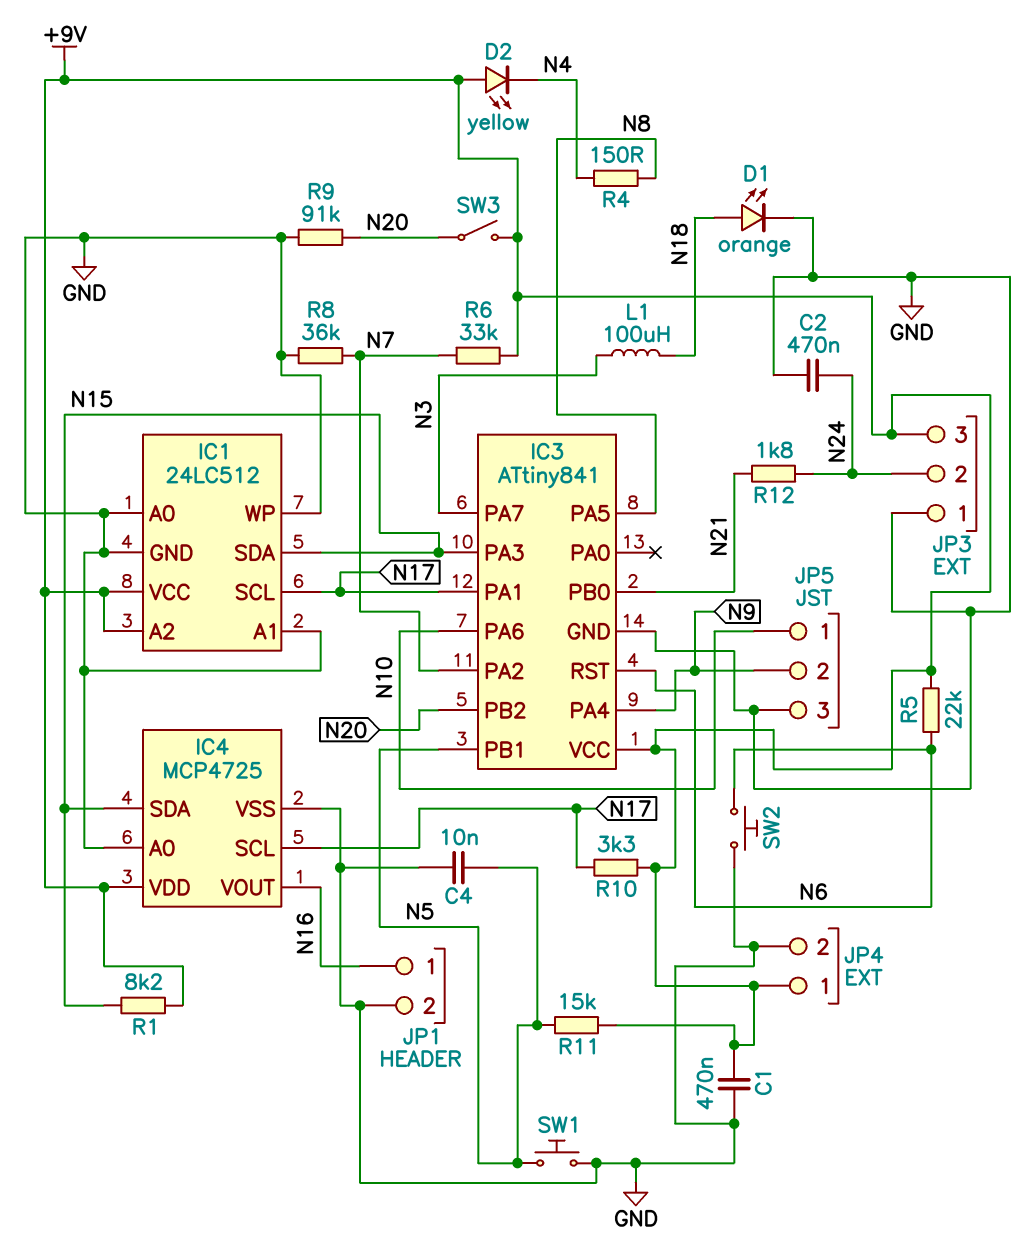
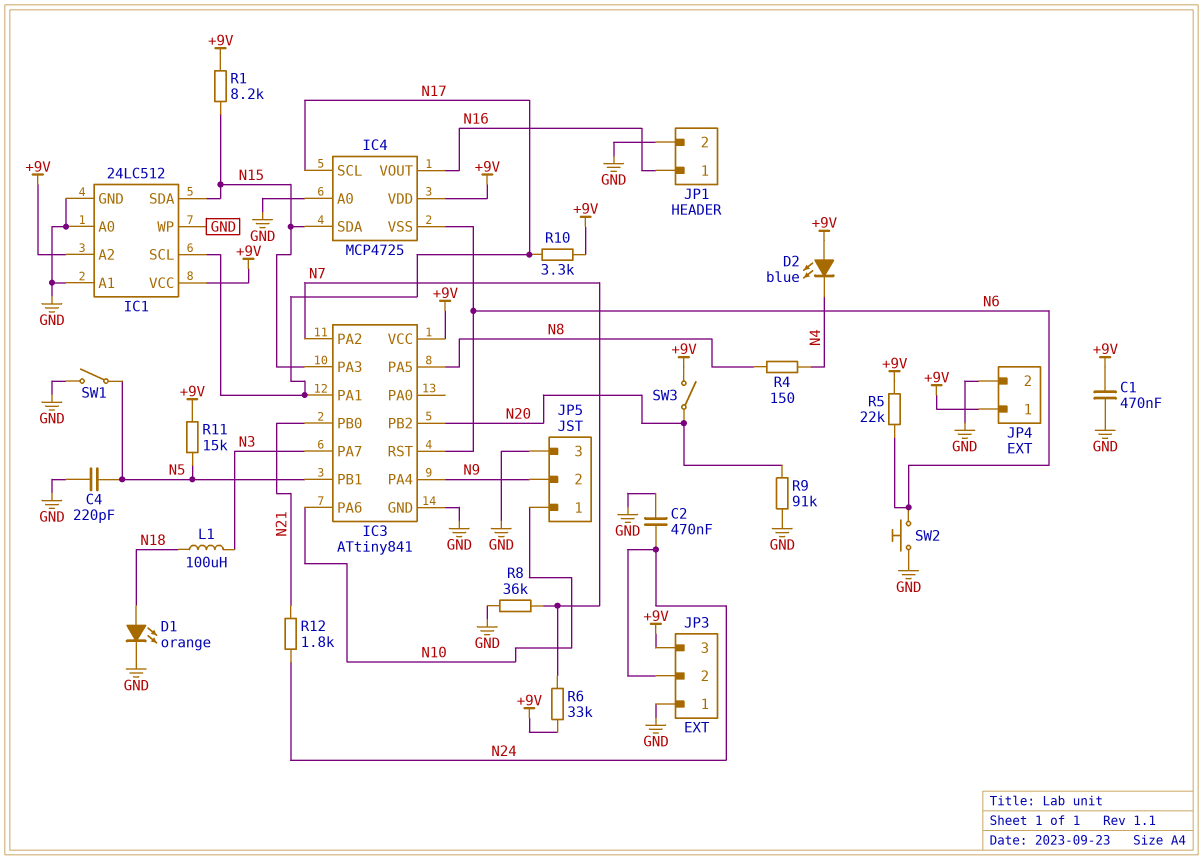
C4: 10nF (GND, N5) -> 220pF (GND, N5)
D2: LED yellow (A +9V, K N4) -> LED blue (A +9V, K N4)
IC4 pin VSS: GND -> N6
SW1: button (GND, N5) -> switch (GND, N5)

